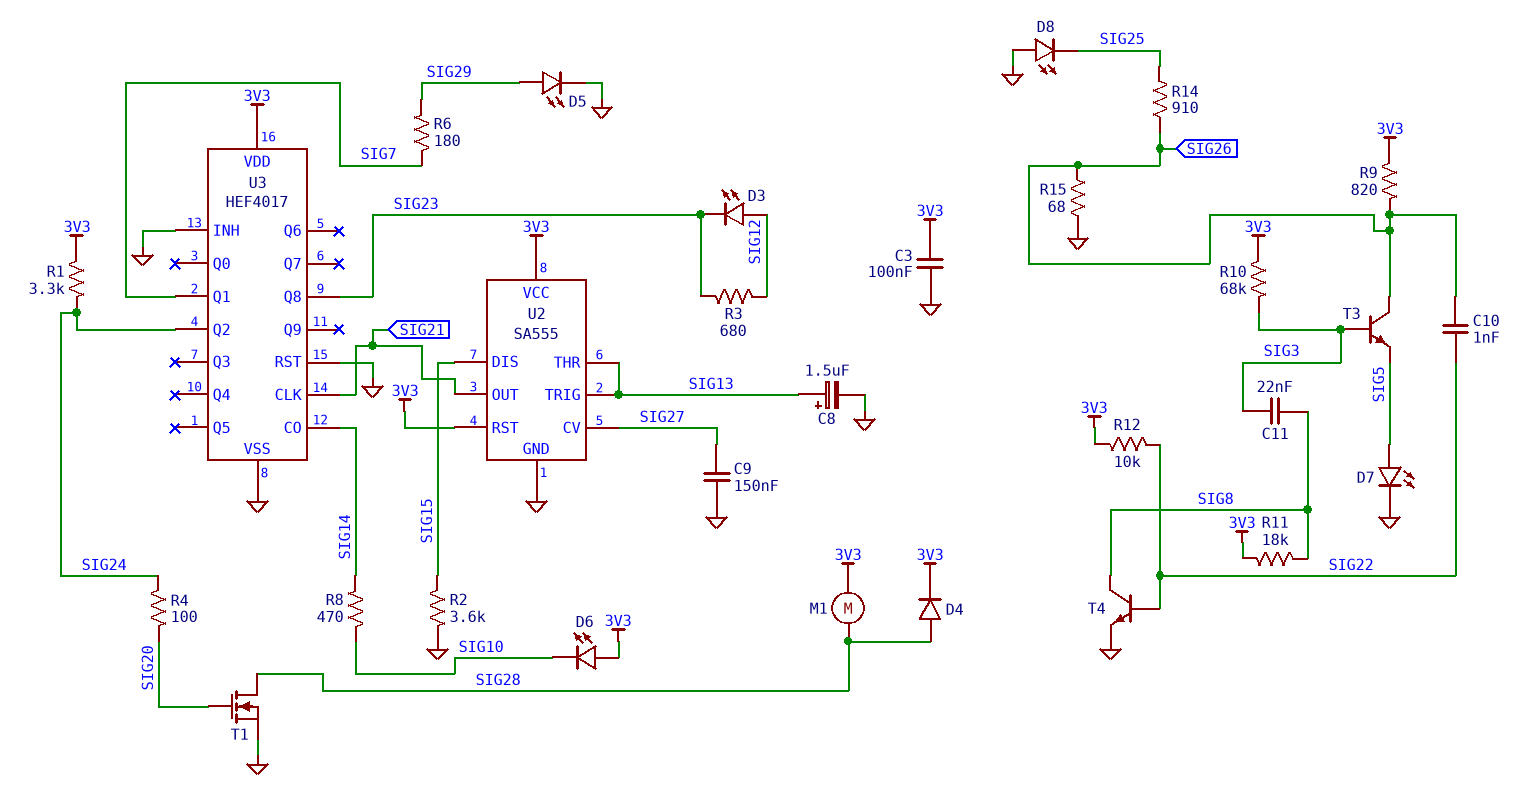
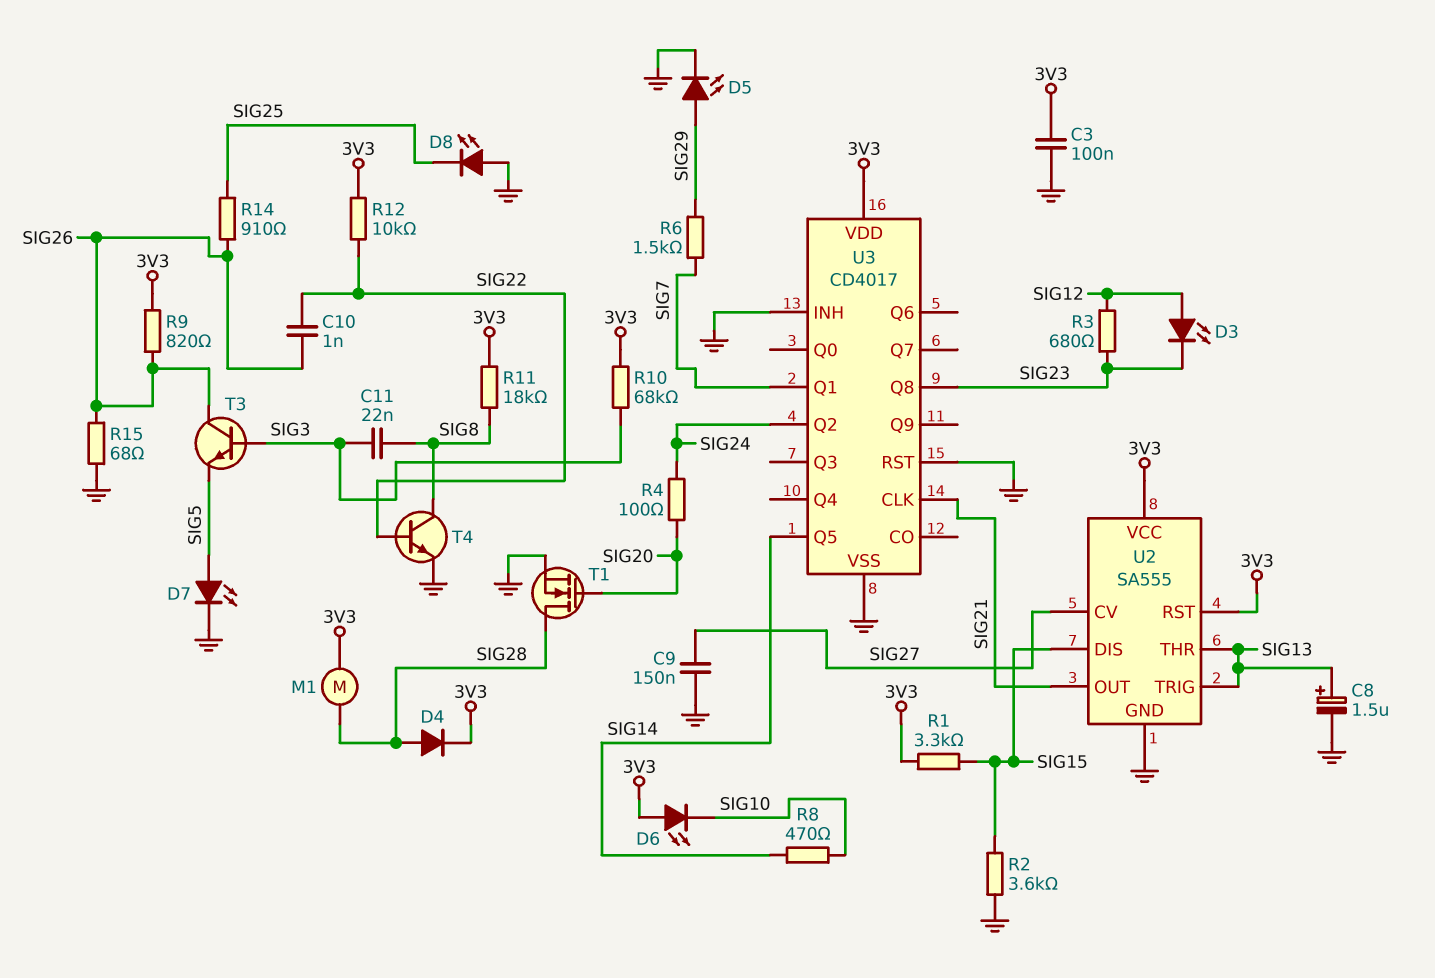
R1: 3.3k (3V3, SIG24) -> 3.3k (3V3, SIG15)
R6: 180 (SIG7, SIG29) -> 1.5k (SIG7, SIG29)
U3: HEF4017 -> CD4017
U3 pin CO: SIG14 -> none
U3 pin Q5: none -> SIG14

